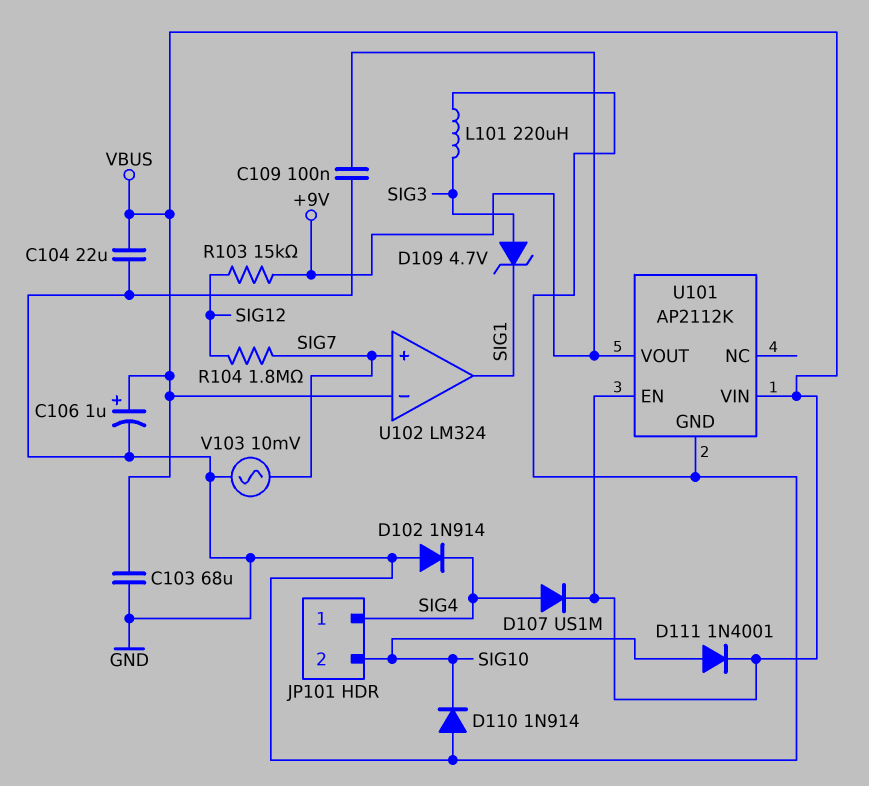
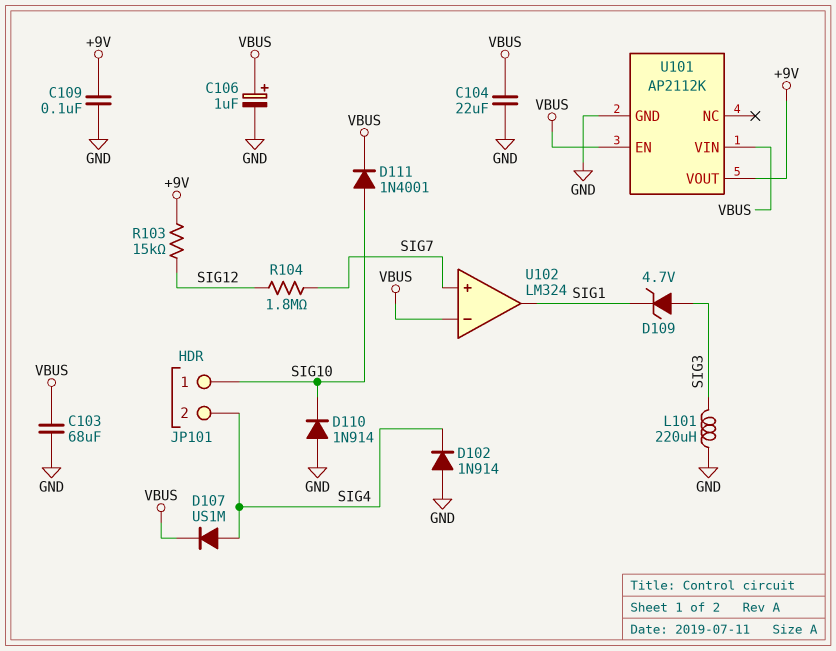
JP101 pin 1: SIG4 -> SIG10
JP101 pin 2: SIG10 -> SIG4
V103: AC 10mV (GND, SIG7) -> none

